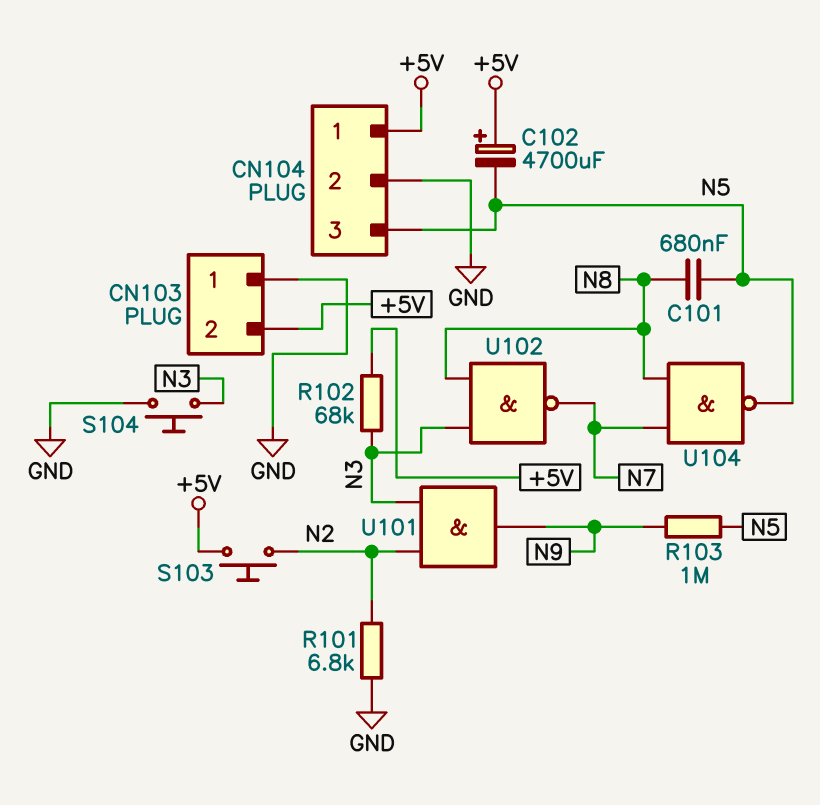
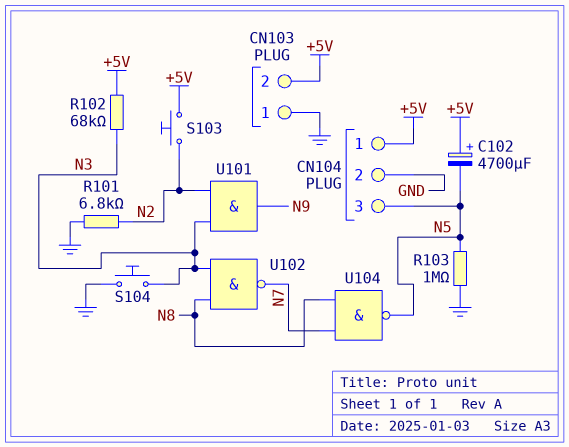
C101: 680nF (N5, N8) -> none
R103: 1M (N5, N9) -> 1M (GND, N5)

